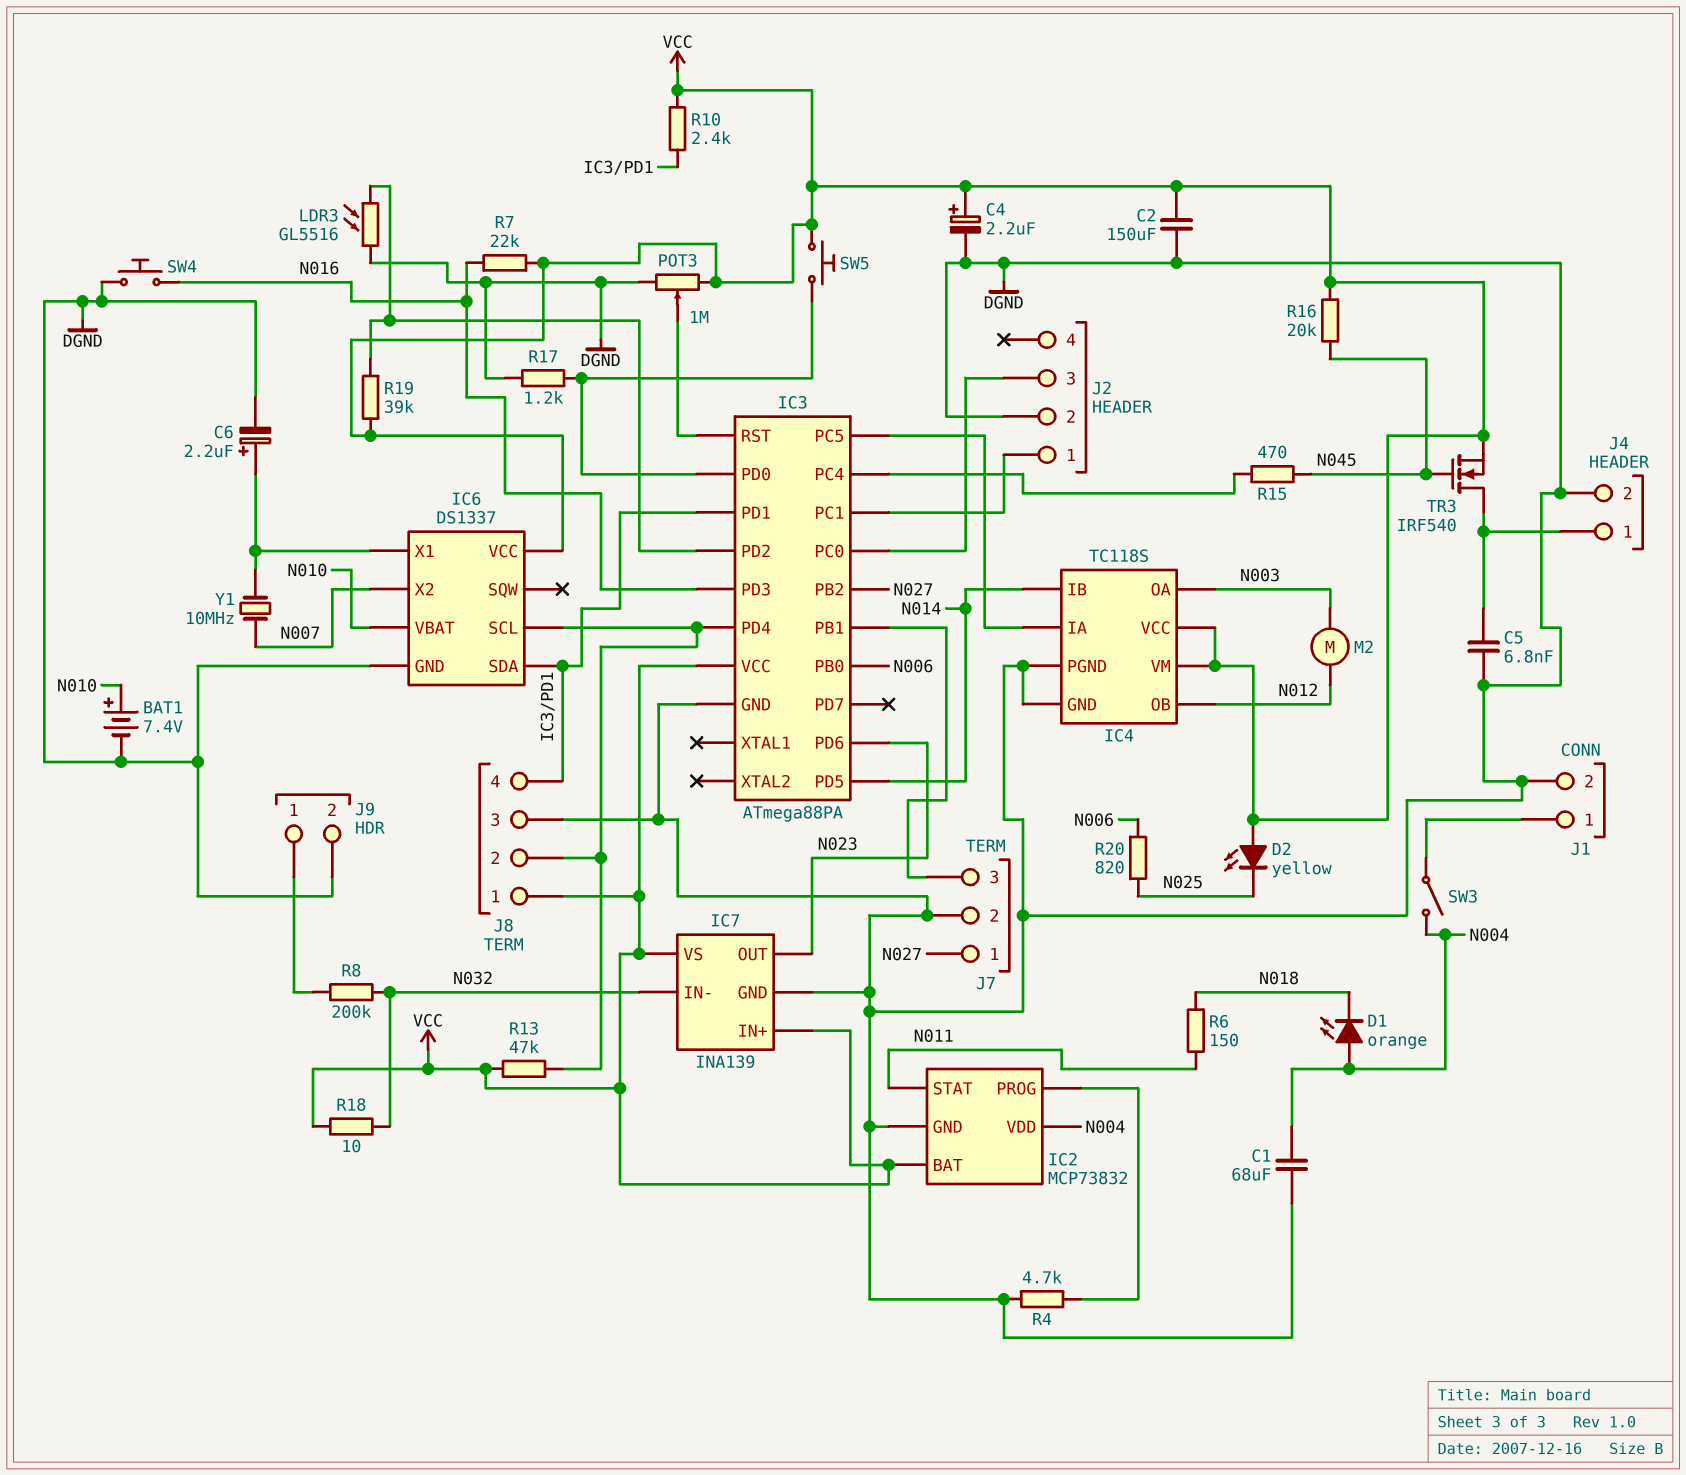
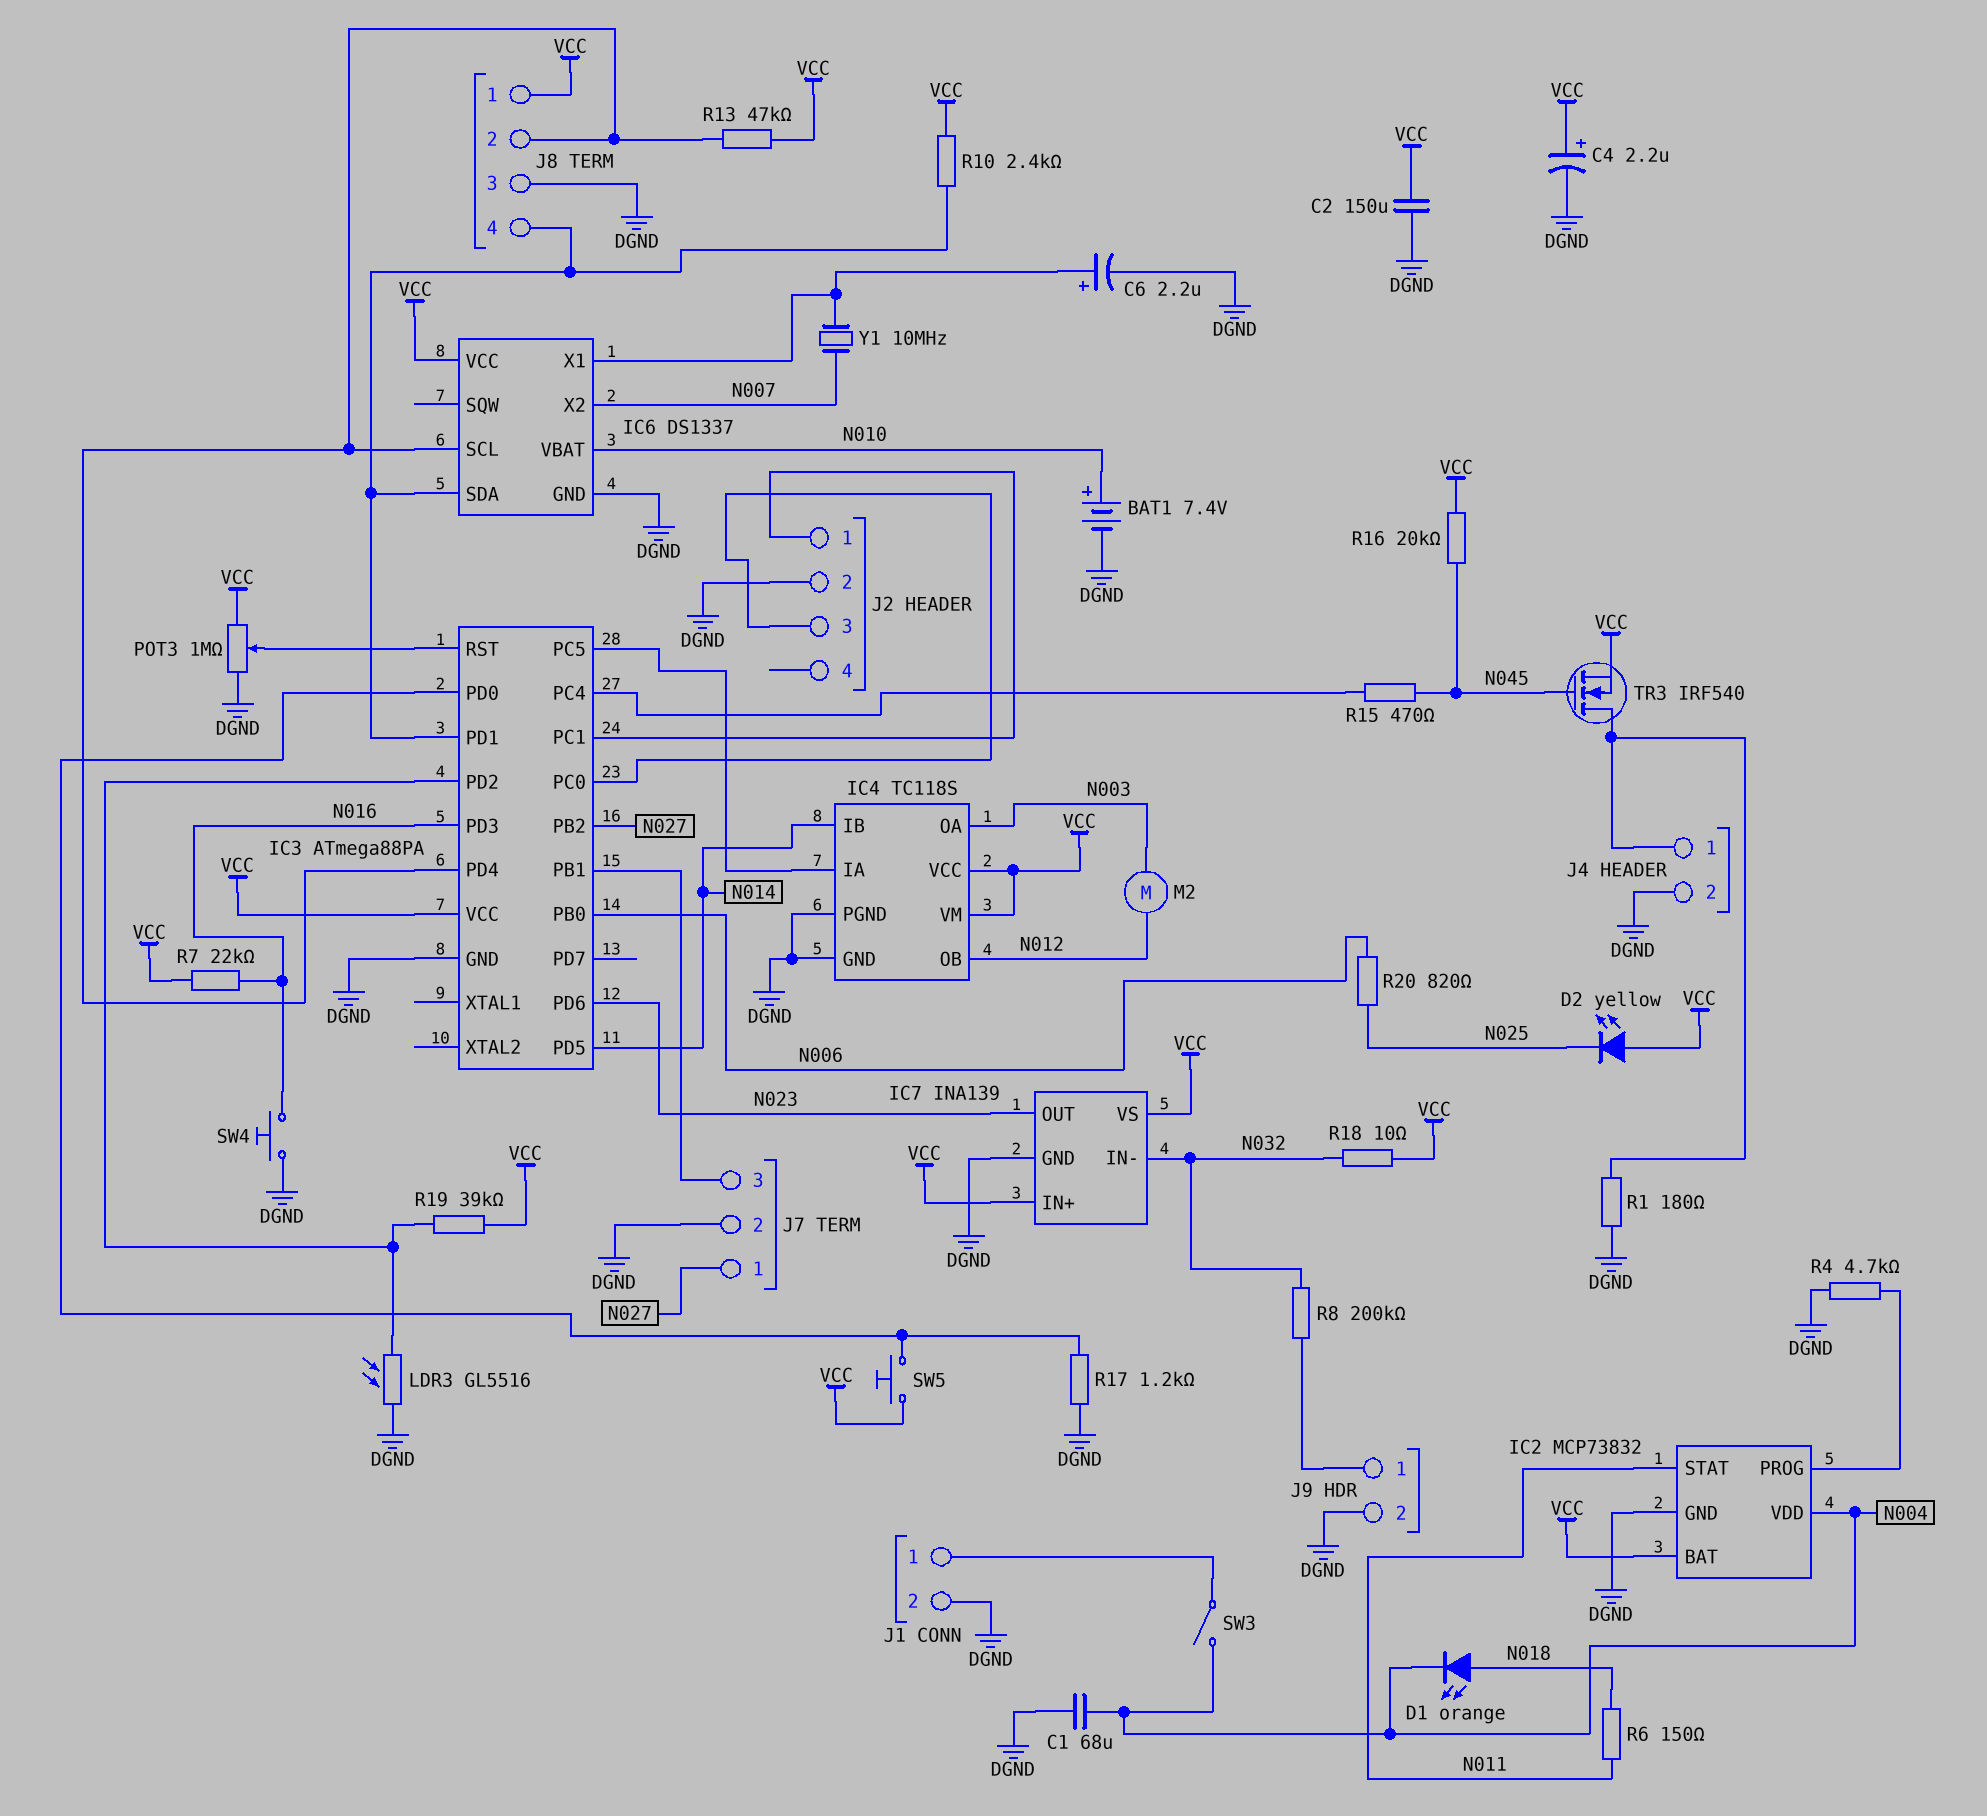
C5: 6.8nF (DGND, J4/1) -> none
D1: LED orange (A N004, K N018) -> LED orange (A N018, K N004)
R1: none -> 180 (DGND, J4/1)

